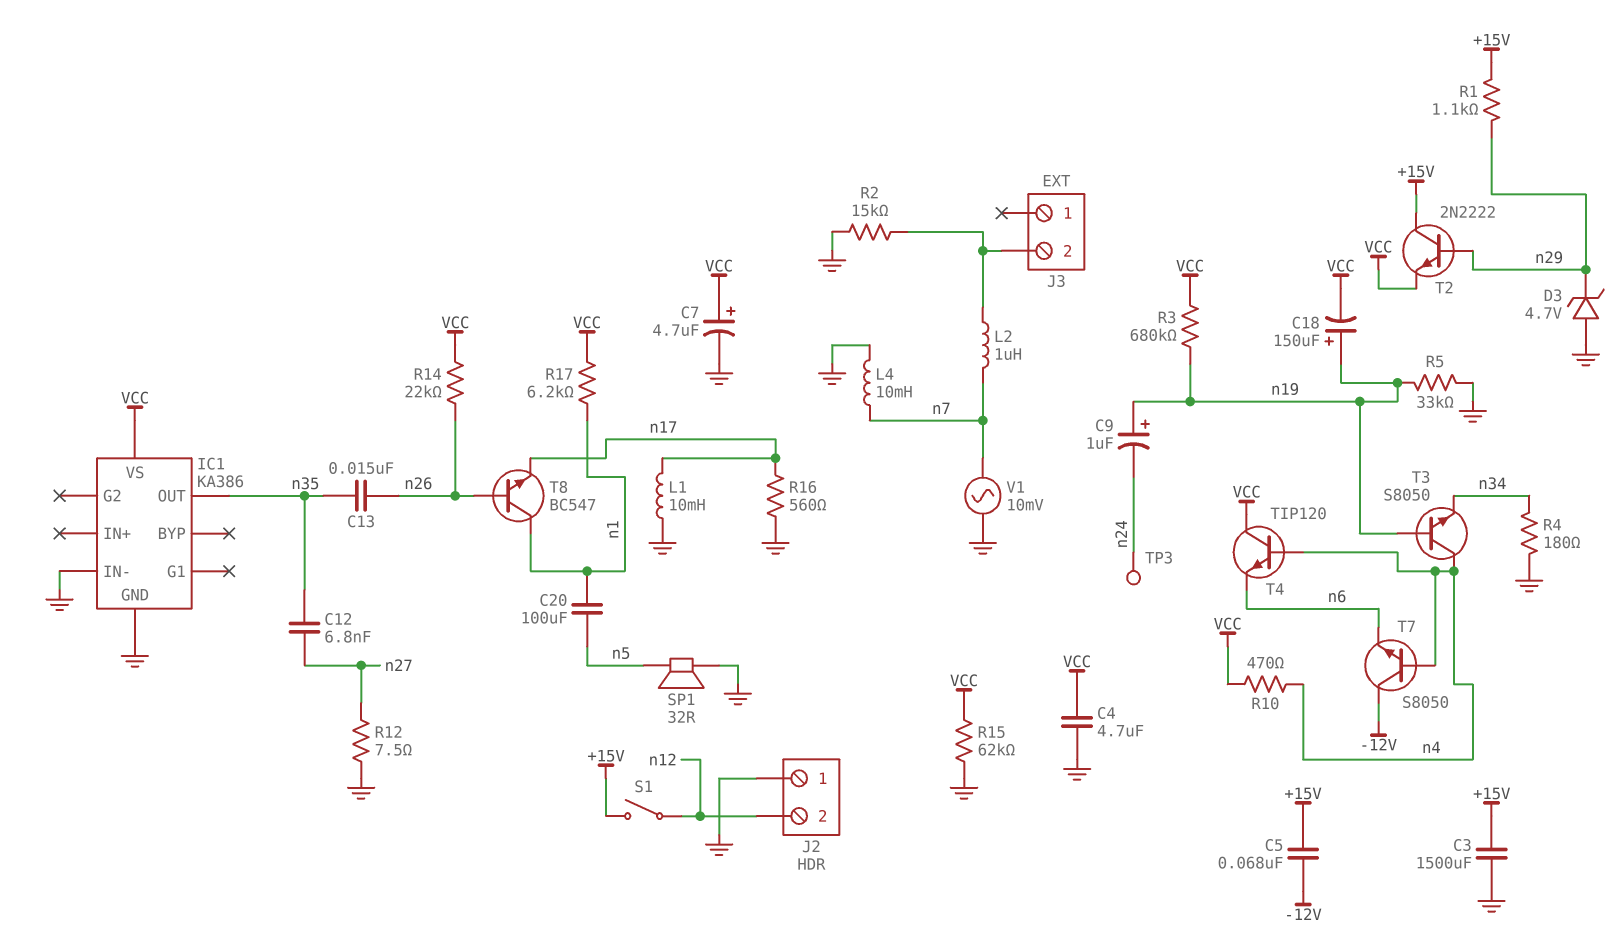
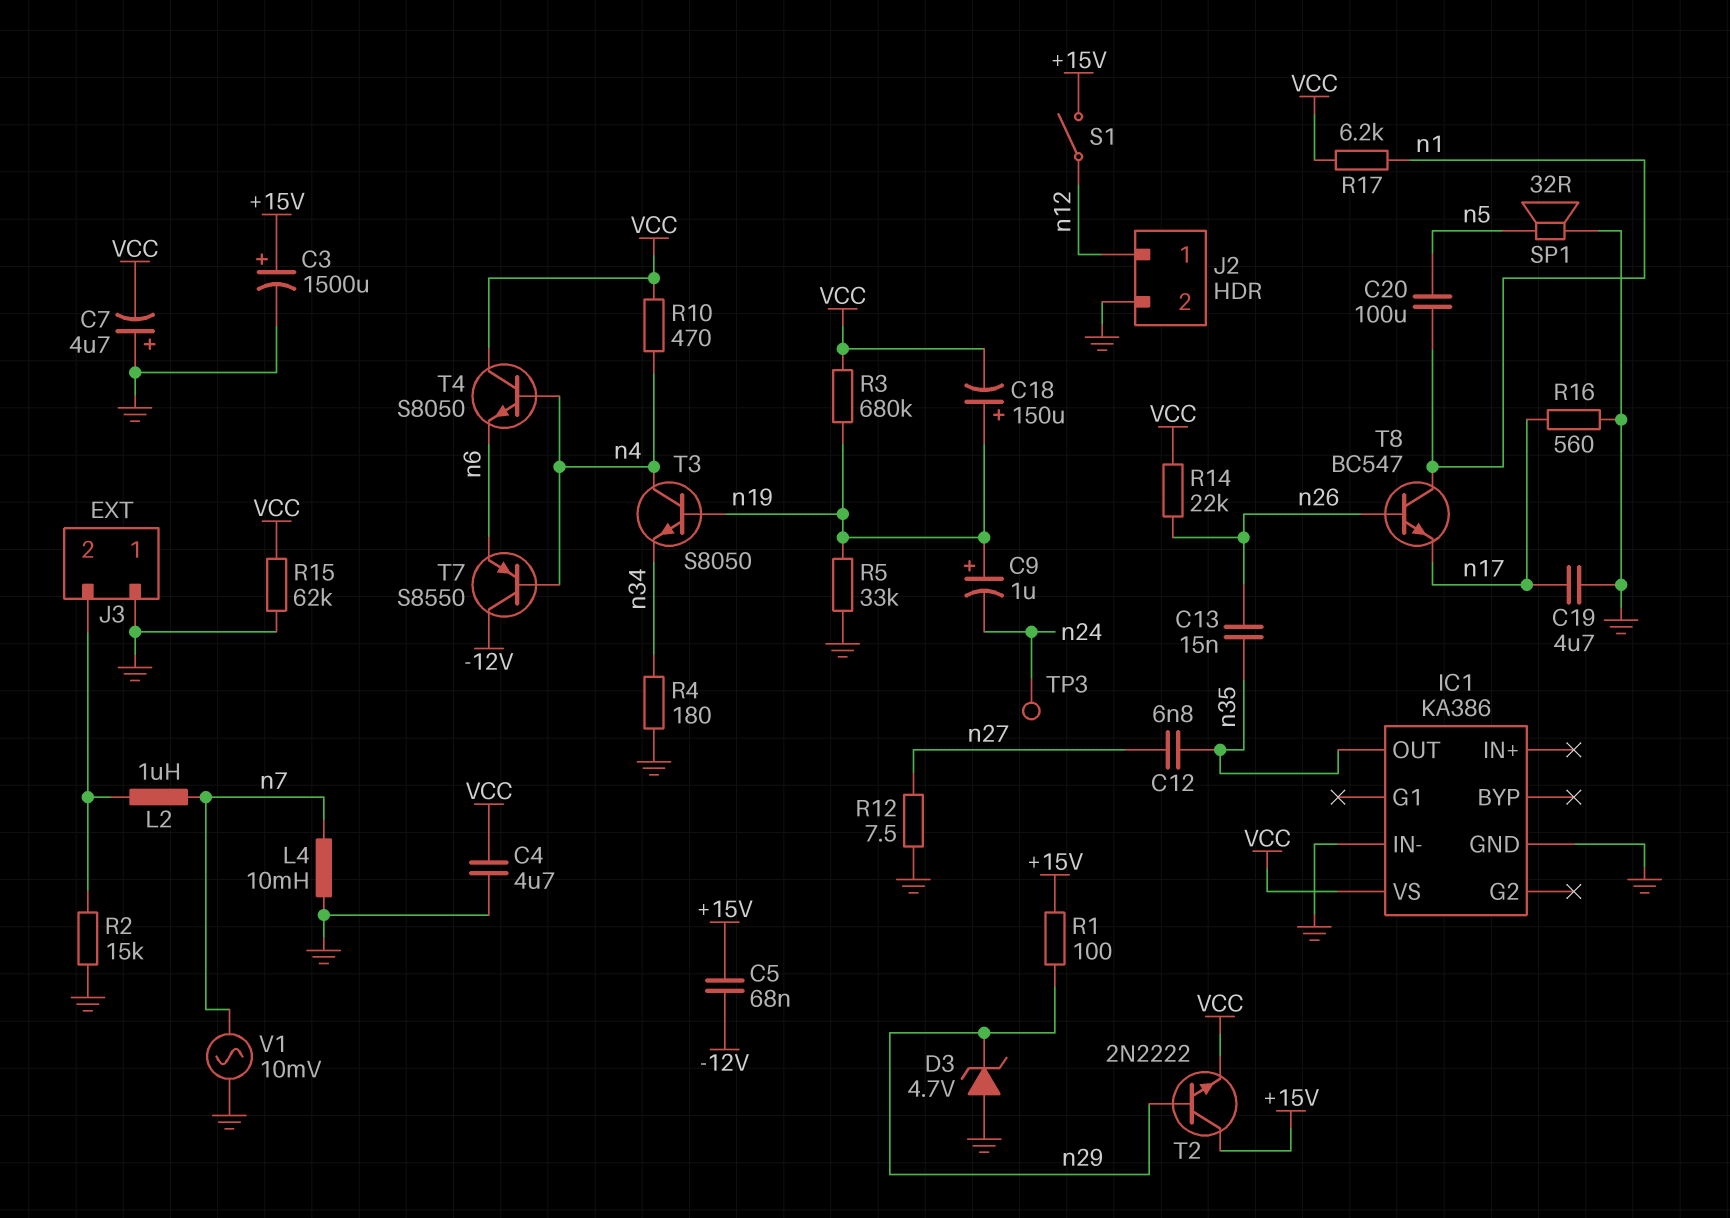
C3: 1500uF (+15V, GND) -> 1500uF (plus +15V, minus GND)
C7: 4.7uF (plus VCC, minus GND) -> 4.7uF (plus GND, minus VCC)
C19: none -> 4.7uF (GND, n17)
J2 pin 1: GND -> n12
J2 pin 2: n12 -> GND
J3 pin 1: none -> GND
L1: 10mH (GND, n17) -> none
R1: 1.1k (+15V, n29) -> 100 (+15V, n29)
T4: NPN TIP120 (B n4, C VCC, E n6) -> NPN S8050 (B n4, C VCC, E n6)
T7: NPN S8050 (B n4, C -12V, E n6) -> PNP S8550 (B n4, C -12V, E n6)

